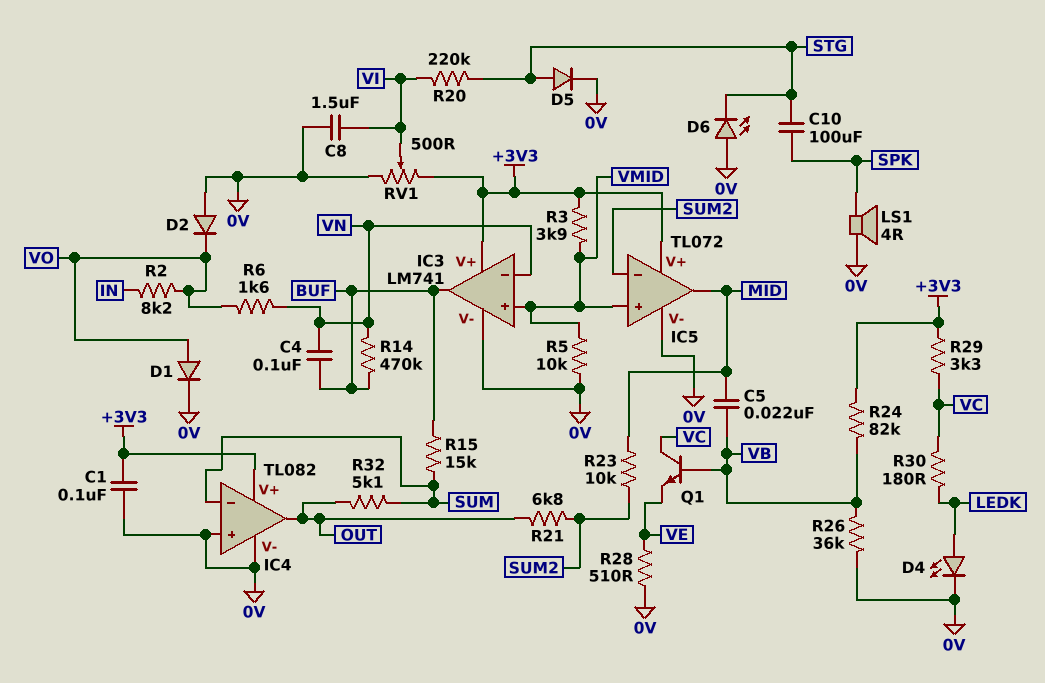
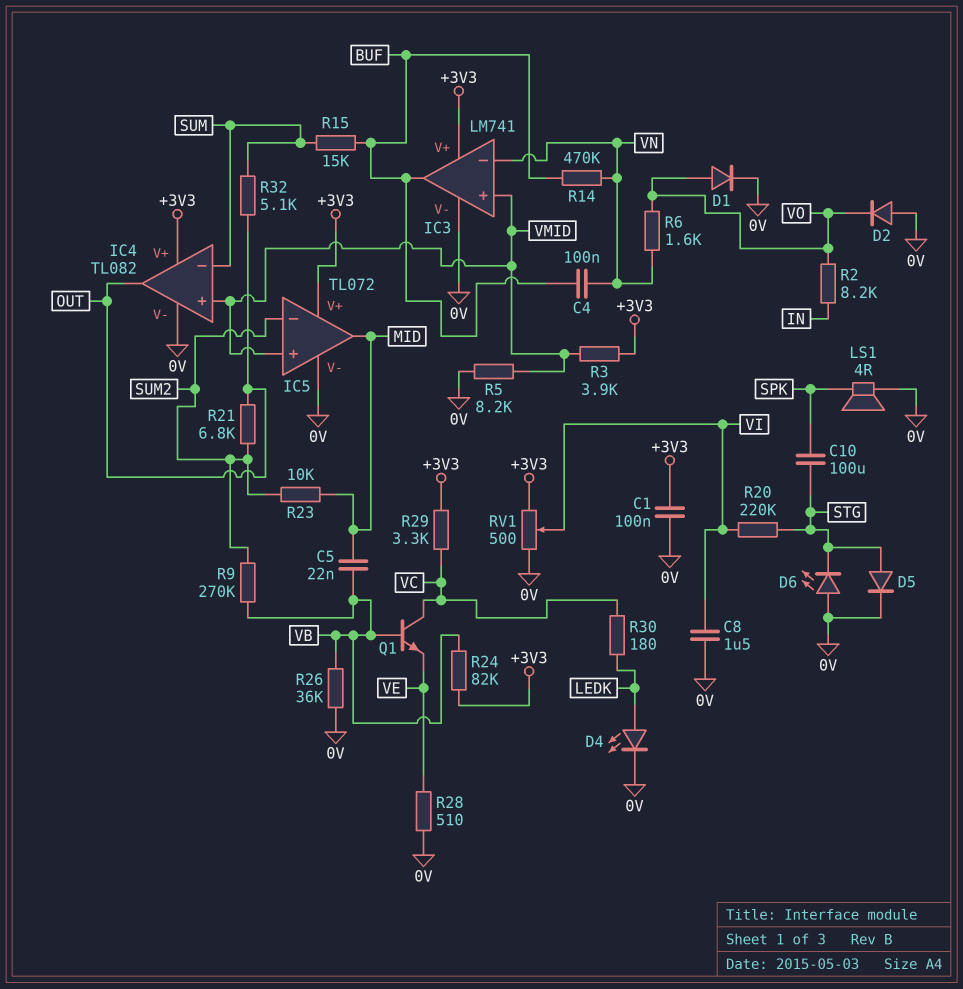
IC4 pin in+: 0V -> VMID
R5: 10k (0V, VMID) -> 8.2k (0V, VMID)
R9: none -> 270k (SUM2, VB)

